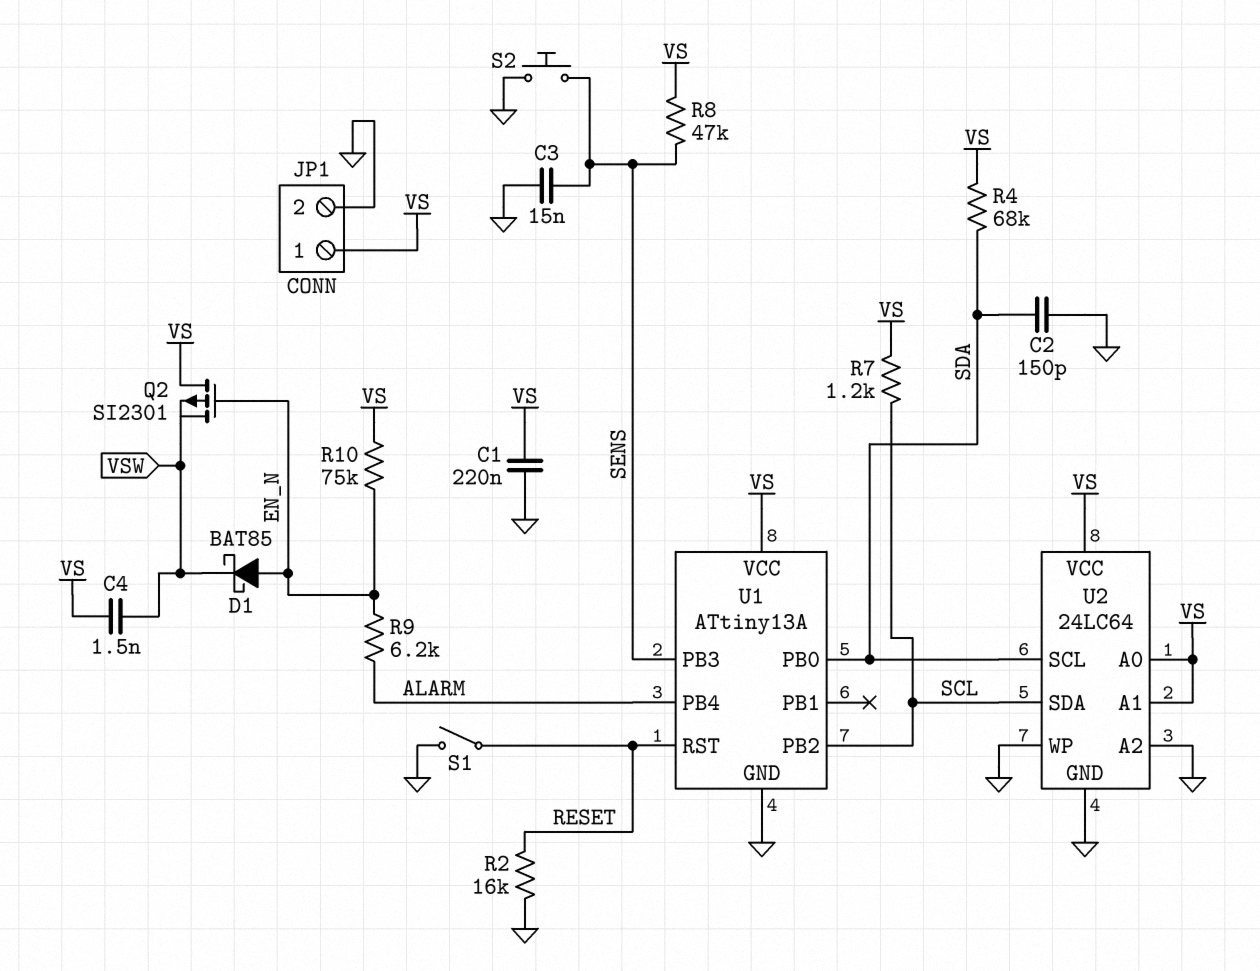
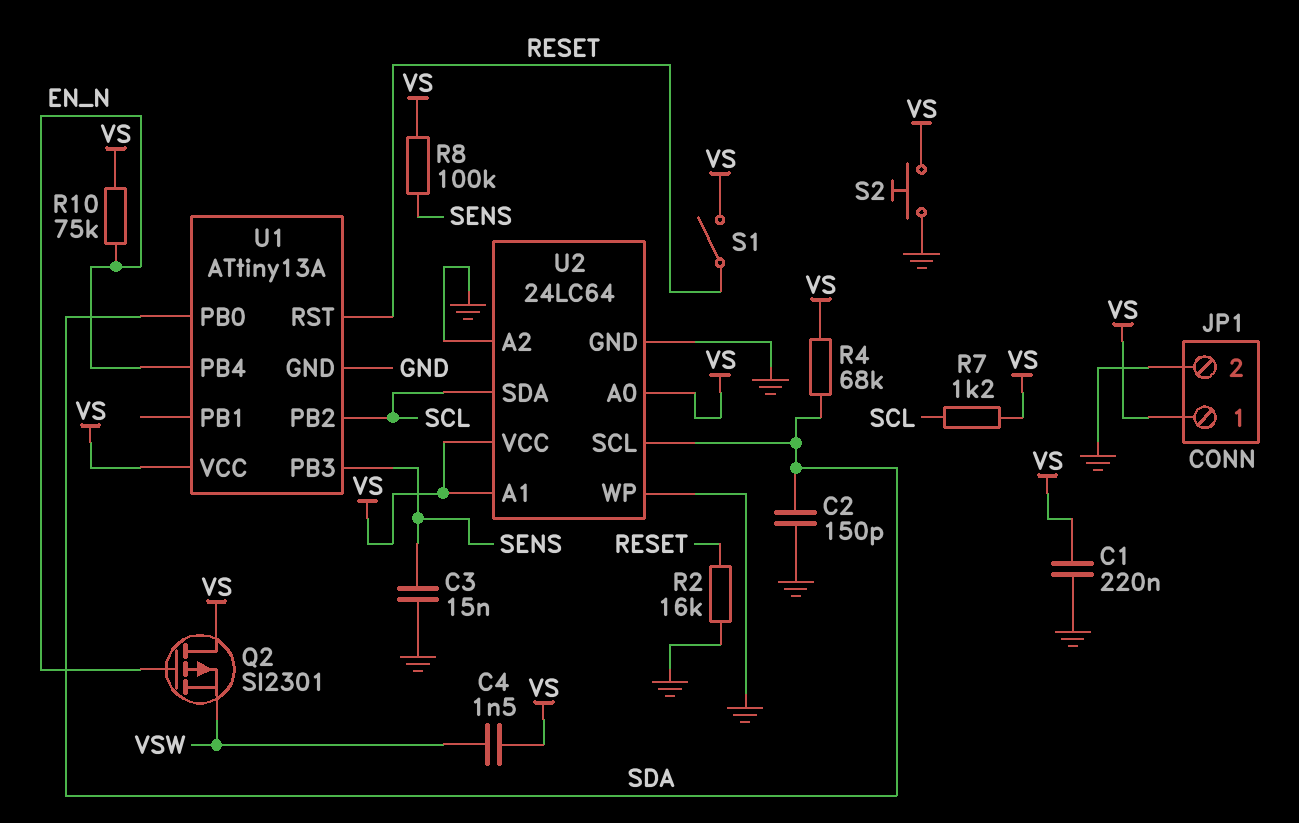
D1: schottky BAT85 (A EN_N, K VSW) -> none
R8: 47k (SENS, VS) -> 100k (SENS, VS)
R9: 6.2k (ALARM, EN_N) -> none
S1: switch (GND, RESET) -> switch (RESET, VS)
S2: button (GND, SENS) -> button (GND, VS)
U1 pin PB4: ALARM -> EN_N

